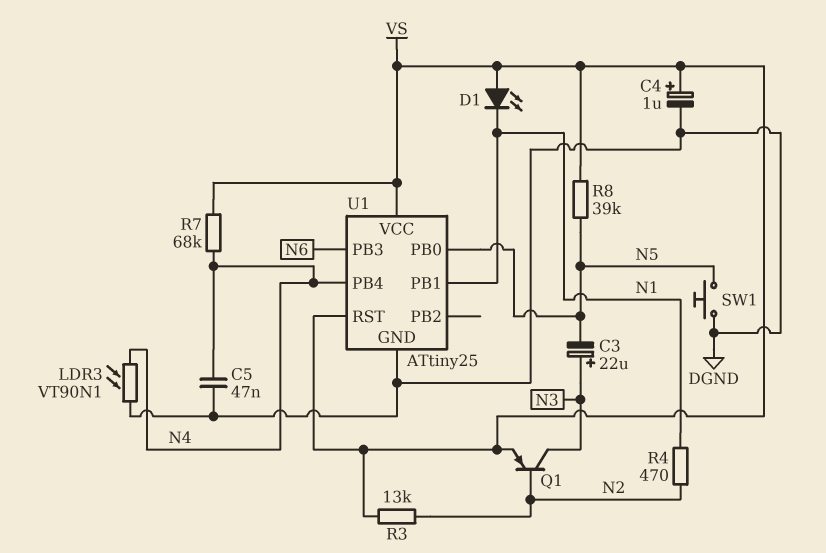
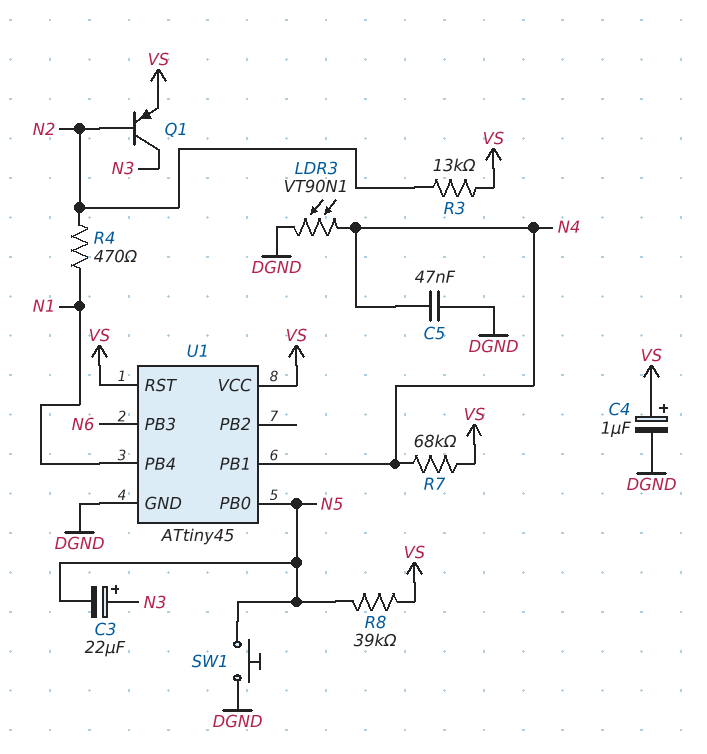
D1: LED (A VS, K N1) -> none
U1: ATtiny25 -> ATtiny45
U1 pin PB1: N1 -> N4
U1 pin PB4: N4 -> N1

